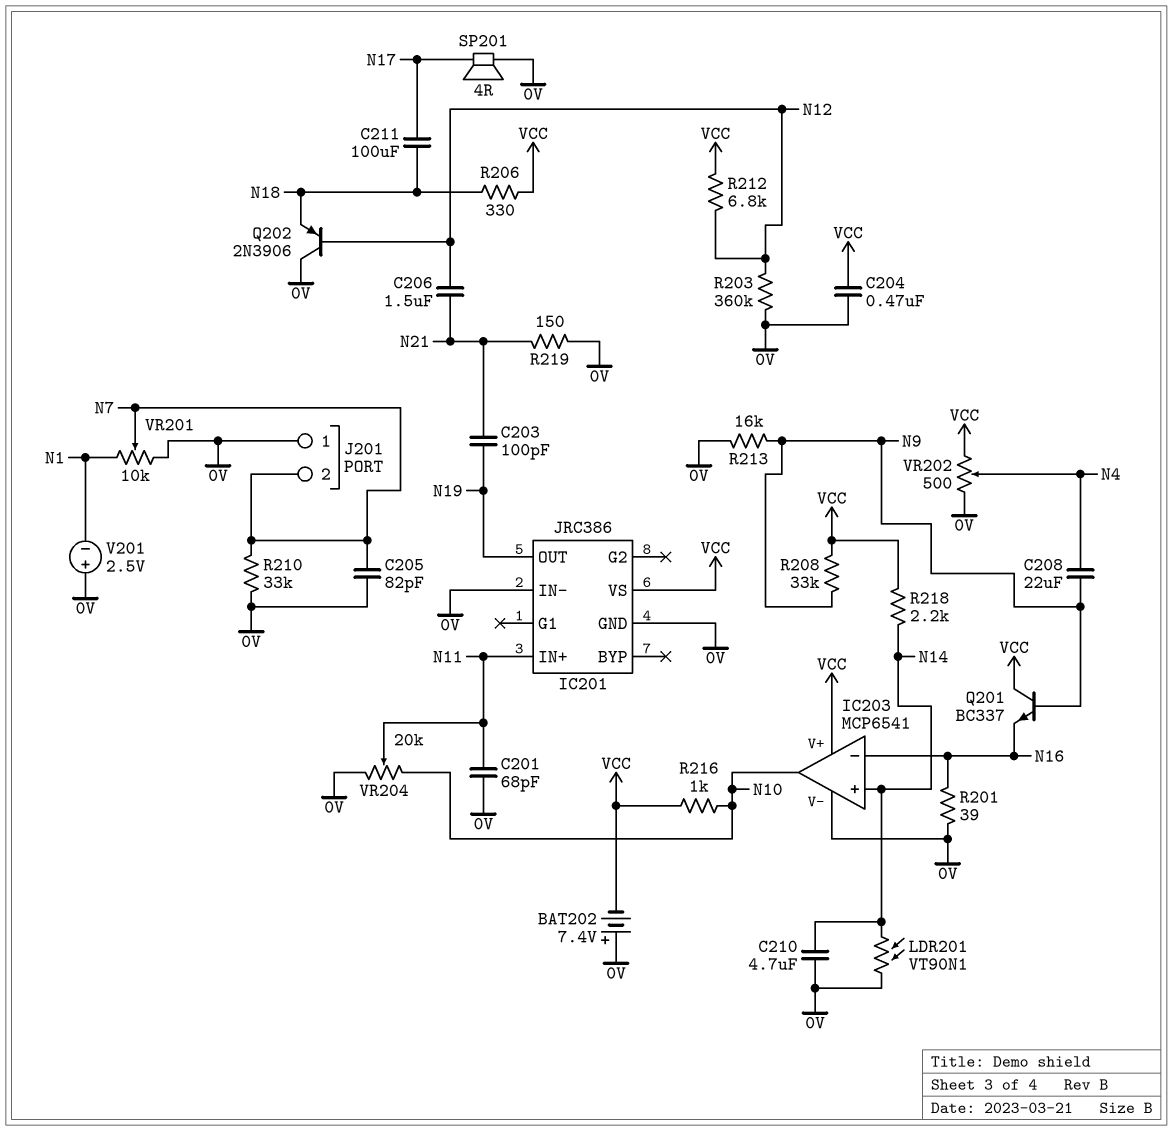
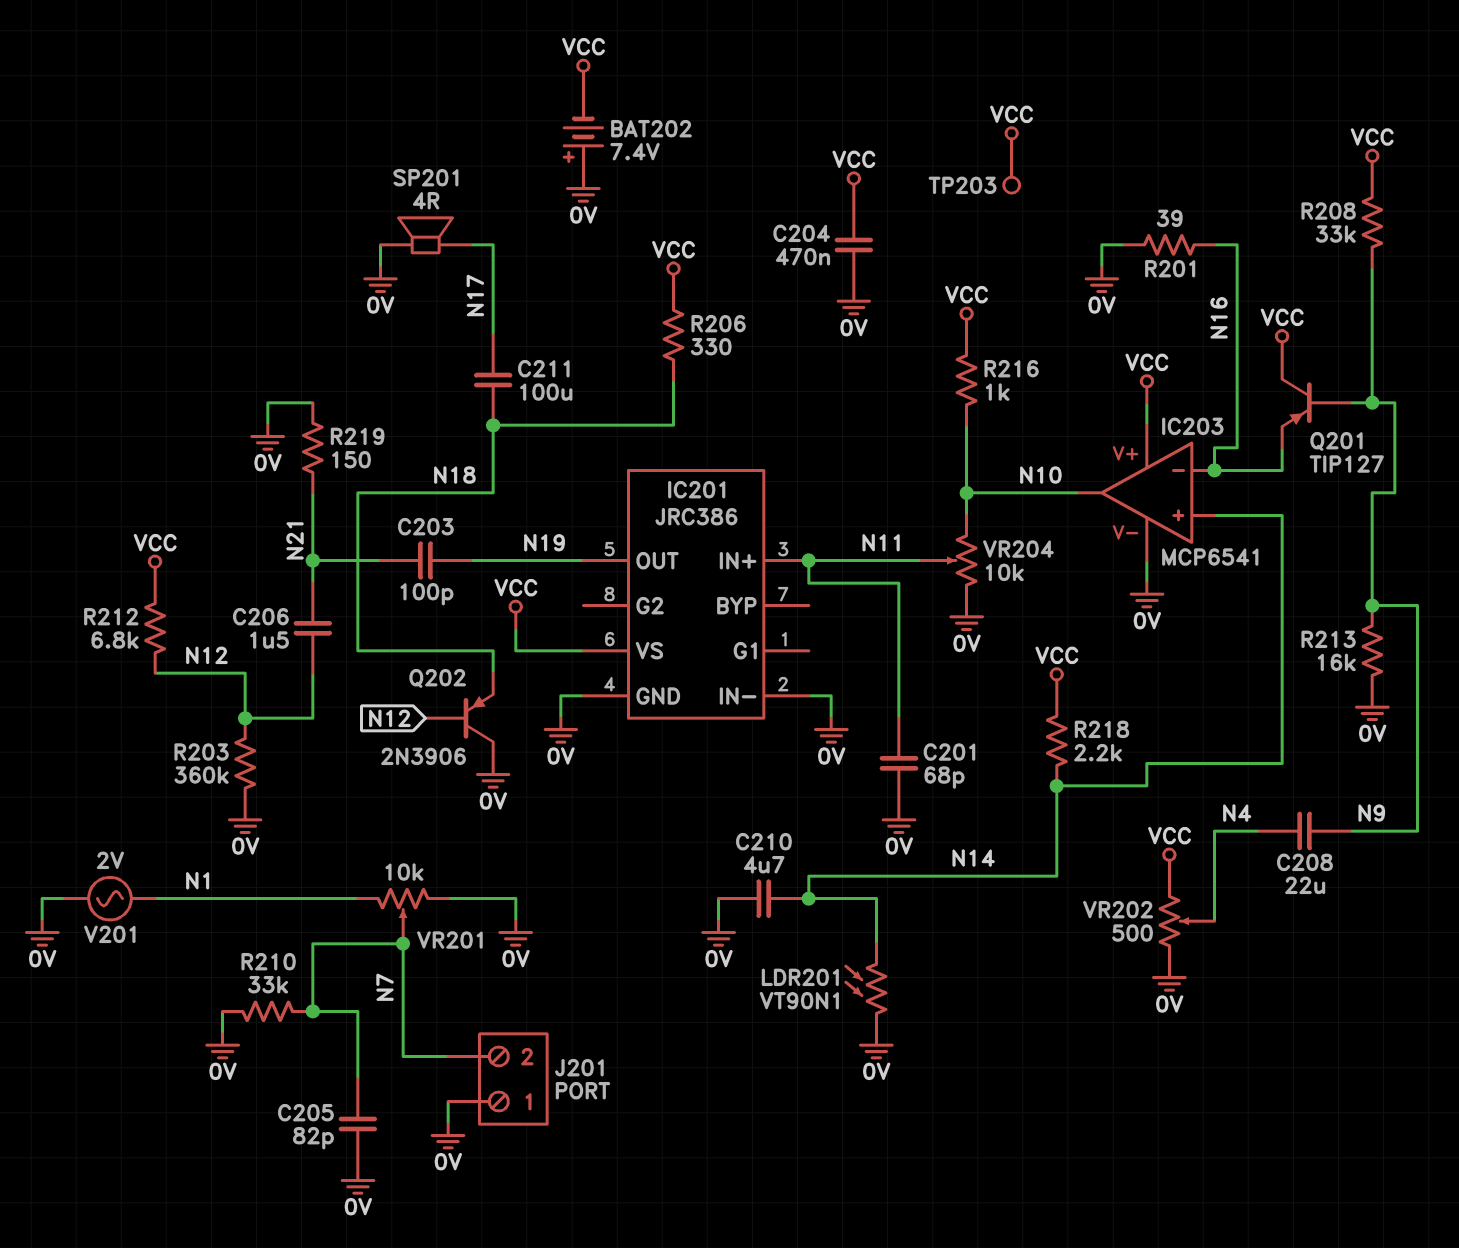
Q201: NPN BC337 (B N9, C VCC, E N16) -> PNP TIP127 (B N9, C VCC, E N16)
TP203: none -> test point (VCC)
V201: 2.5V (plus 0V, minus N1) -> AC 2V (0V, N1)
VR204: 20k (0V, N10, wiper N11) -> 10k (0V, N10, wiper N11)

